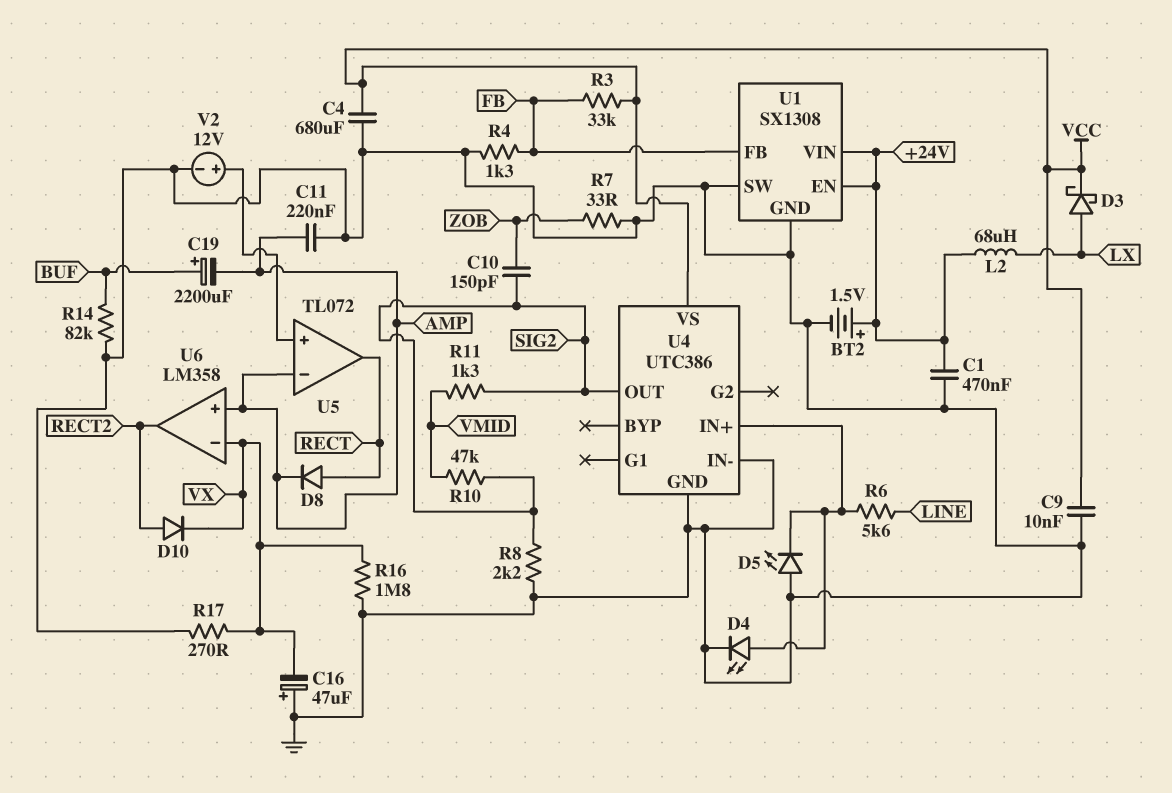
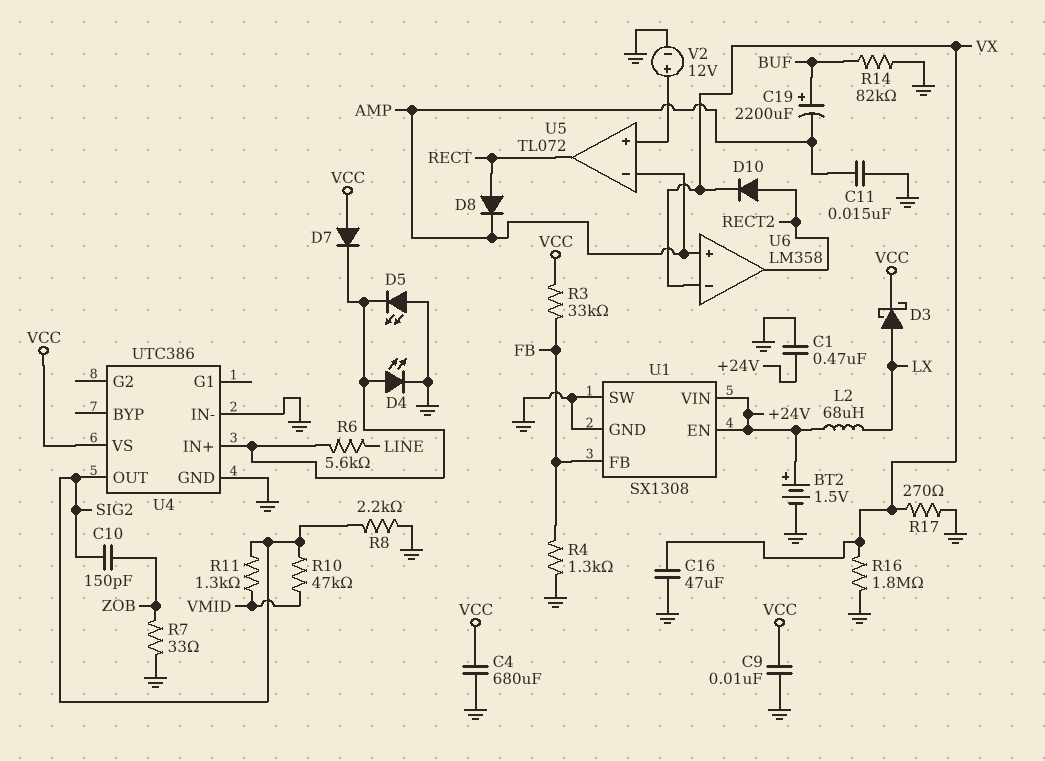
C11: 220nF (AMP, GND) -> 15nF (AMP, GND)
C16: 47uF (plus GND, minus VX) -> 47uF (GND, VX)
D7: none -> diode (A VCC, K U4/IN+)

